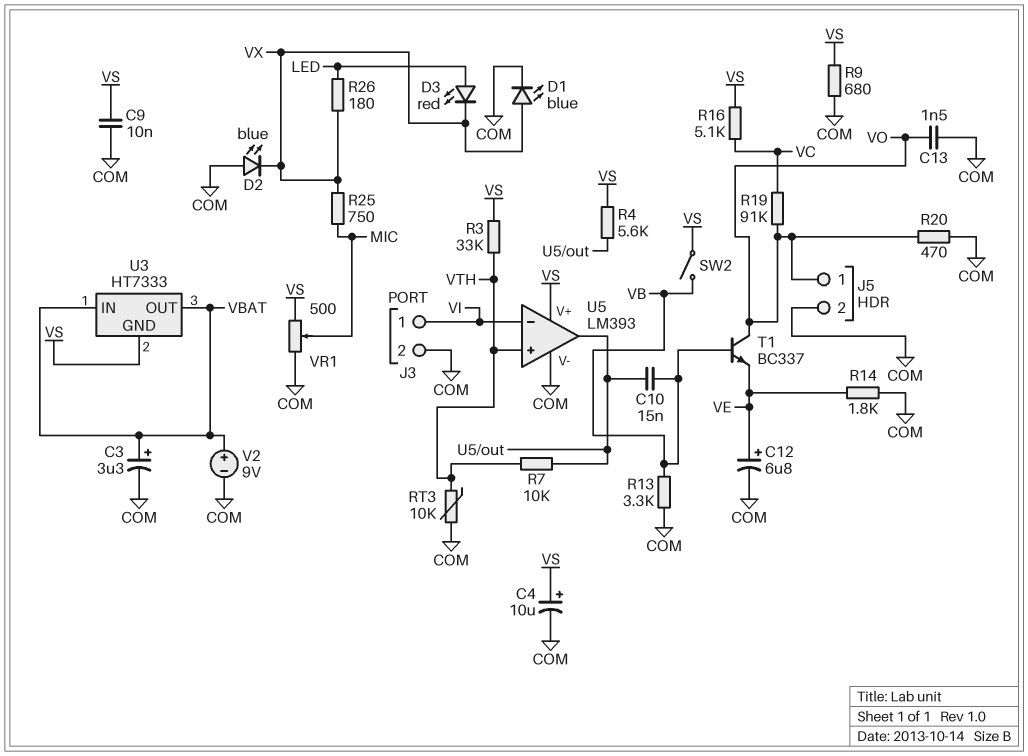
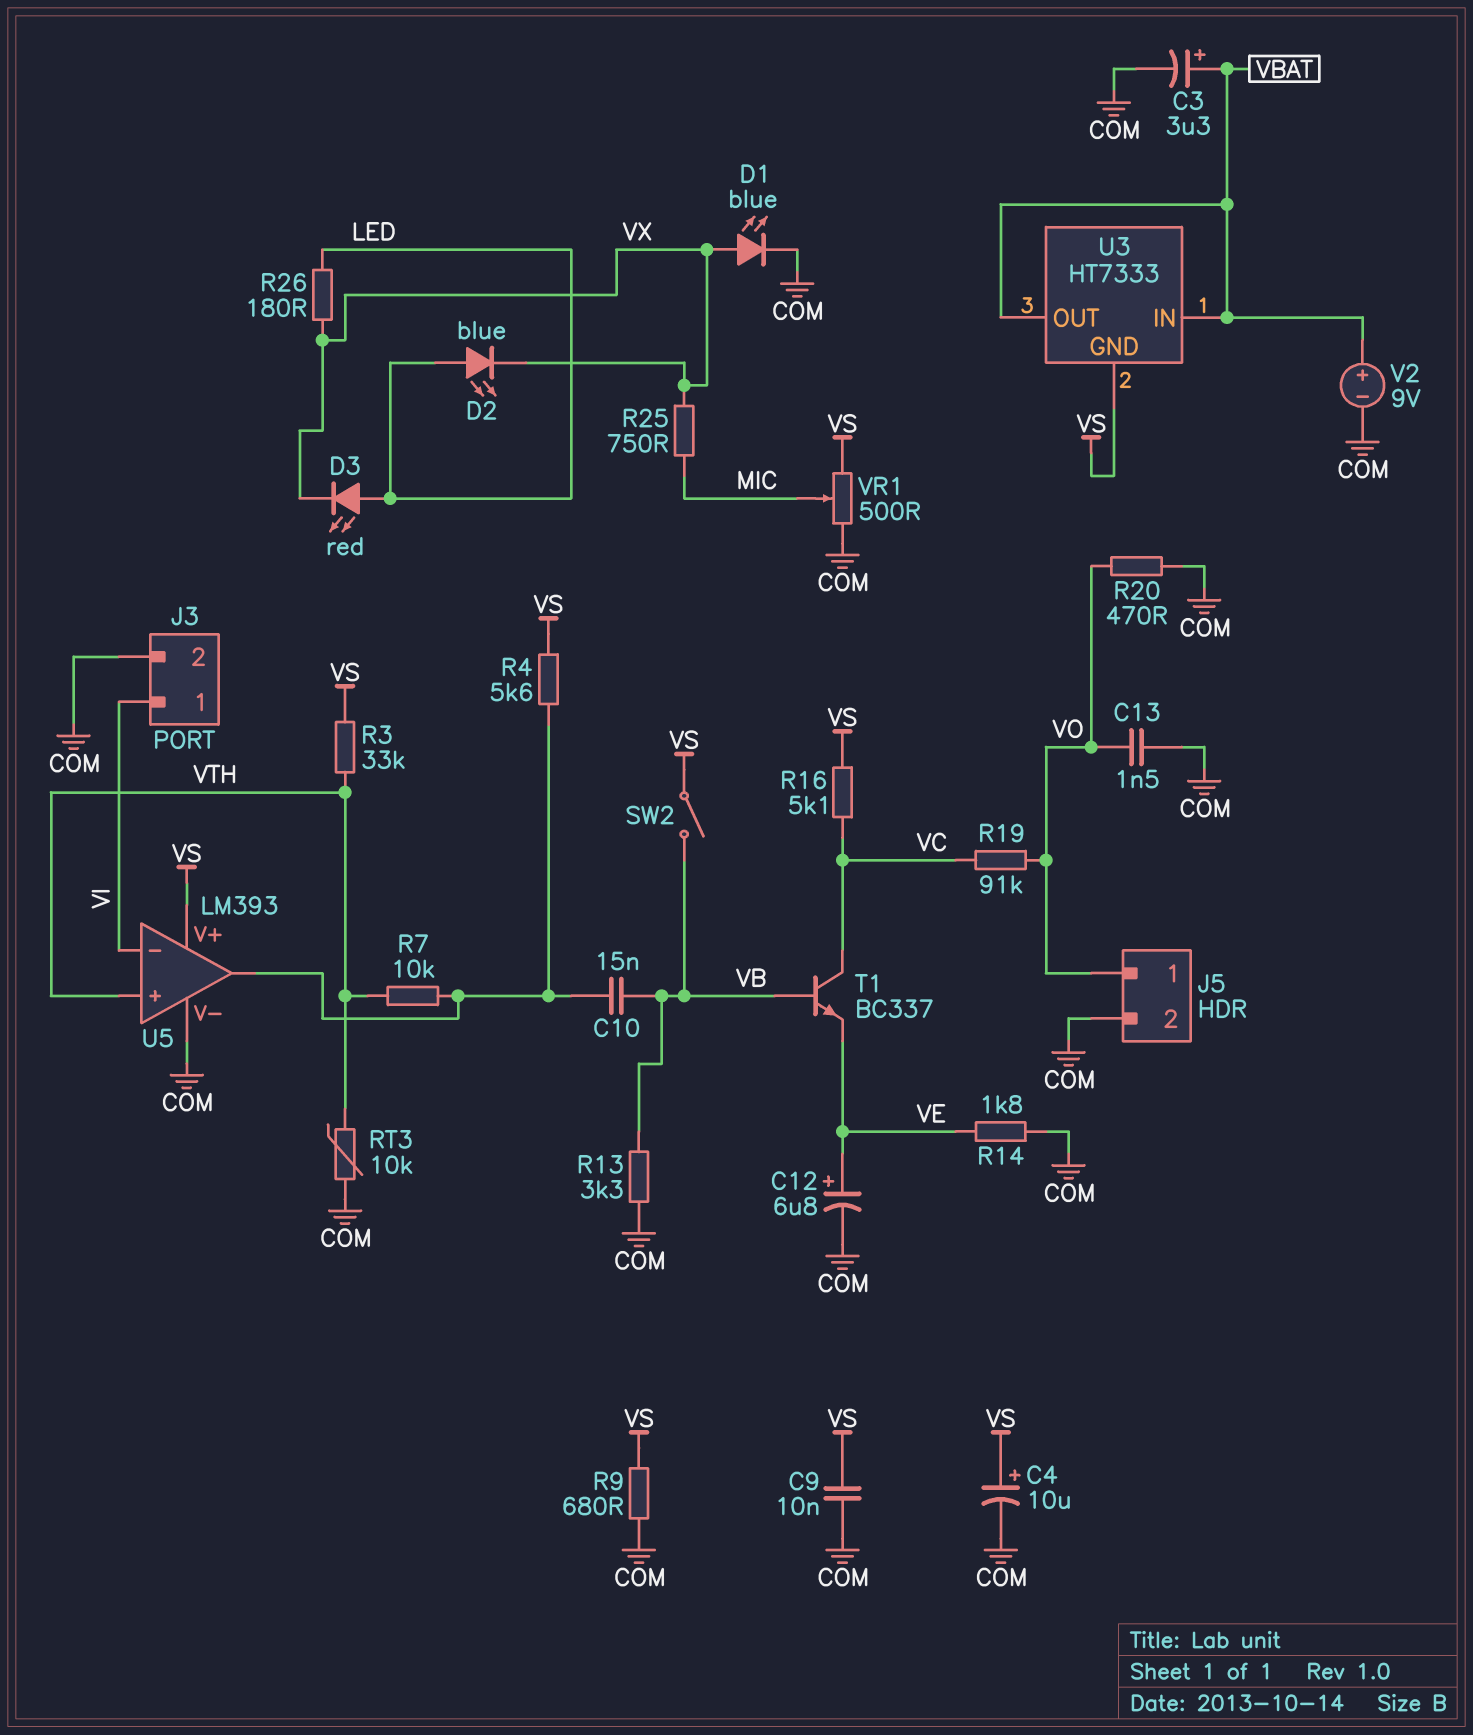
D2: LED blue (A COM, K VX) -> LED blue (A LED, K VX)
T1: NPN BC337 (B VB, C VO, E VE) -> NPN BC337 (B VB, C VC, E VE)

